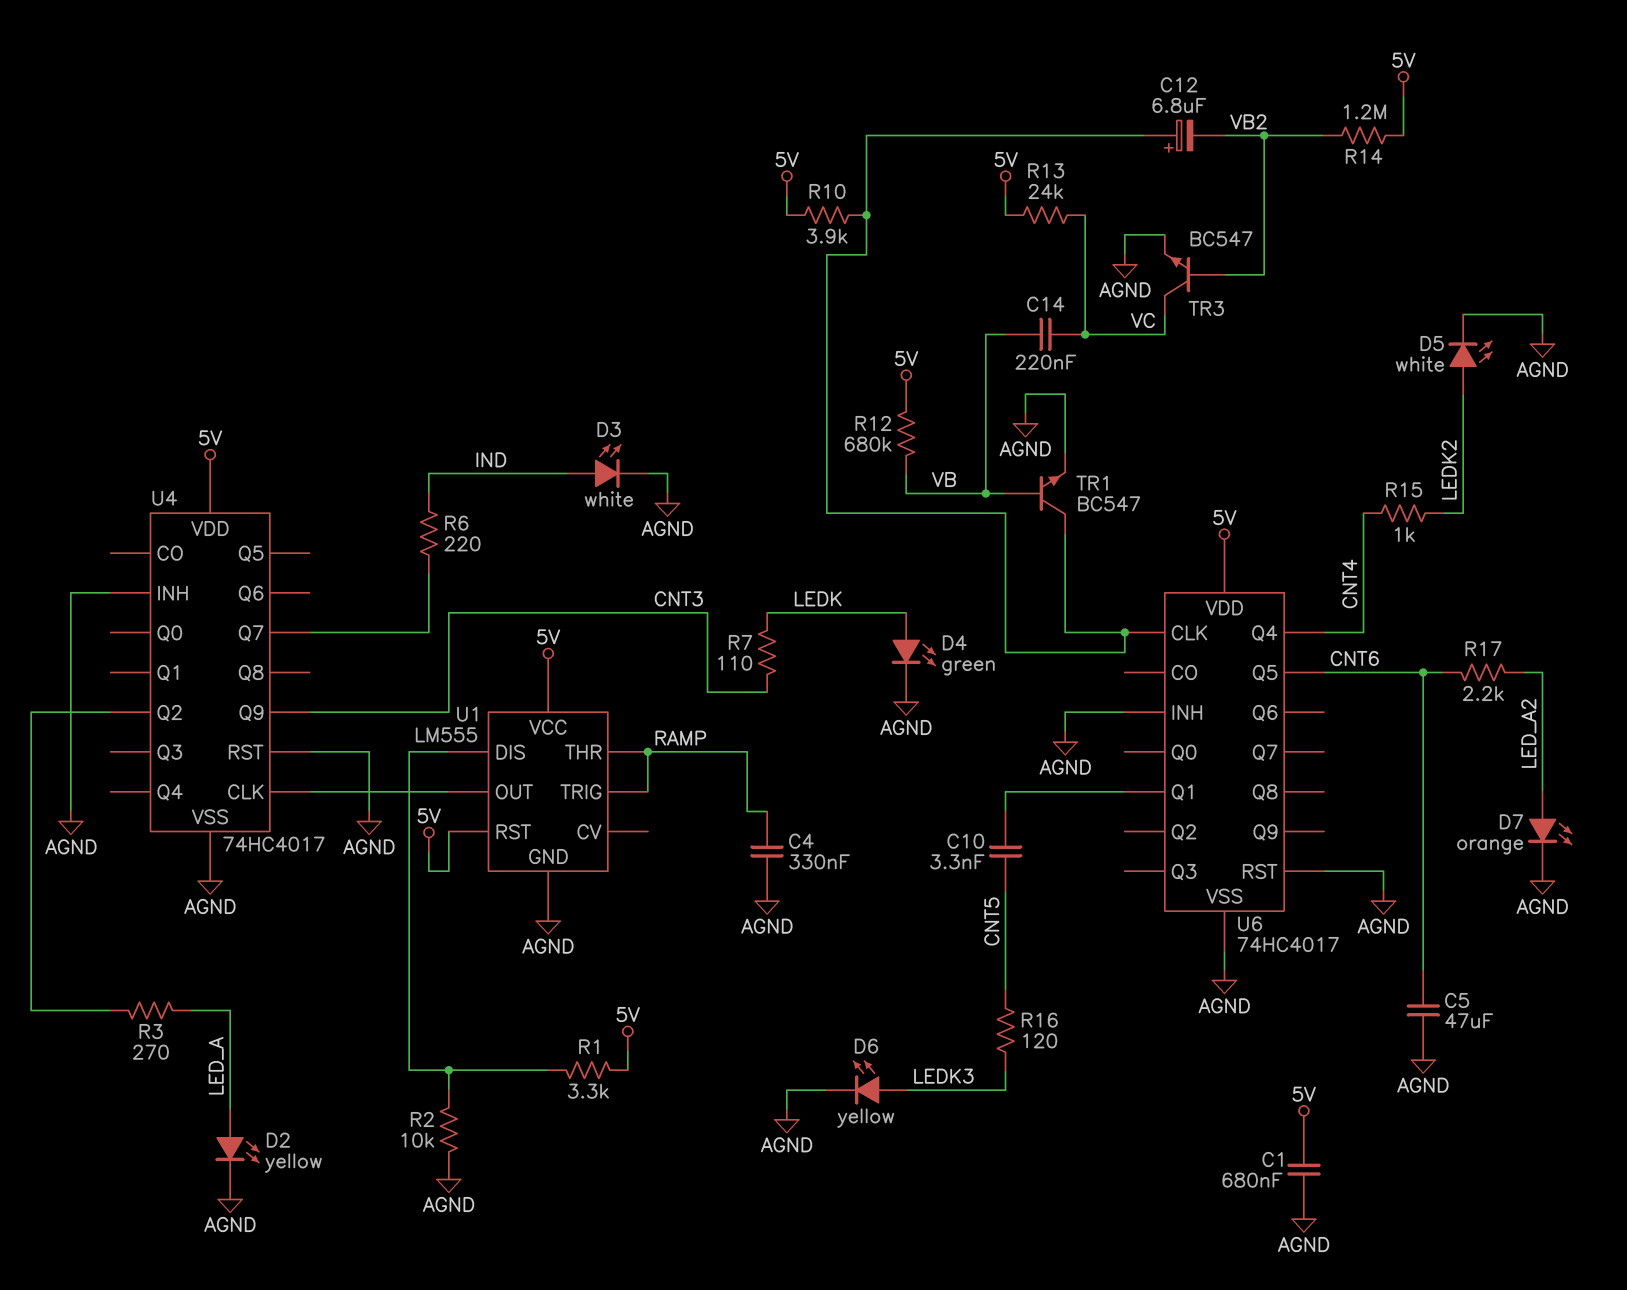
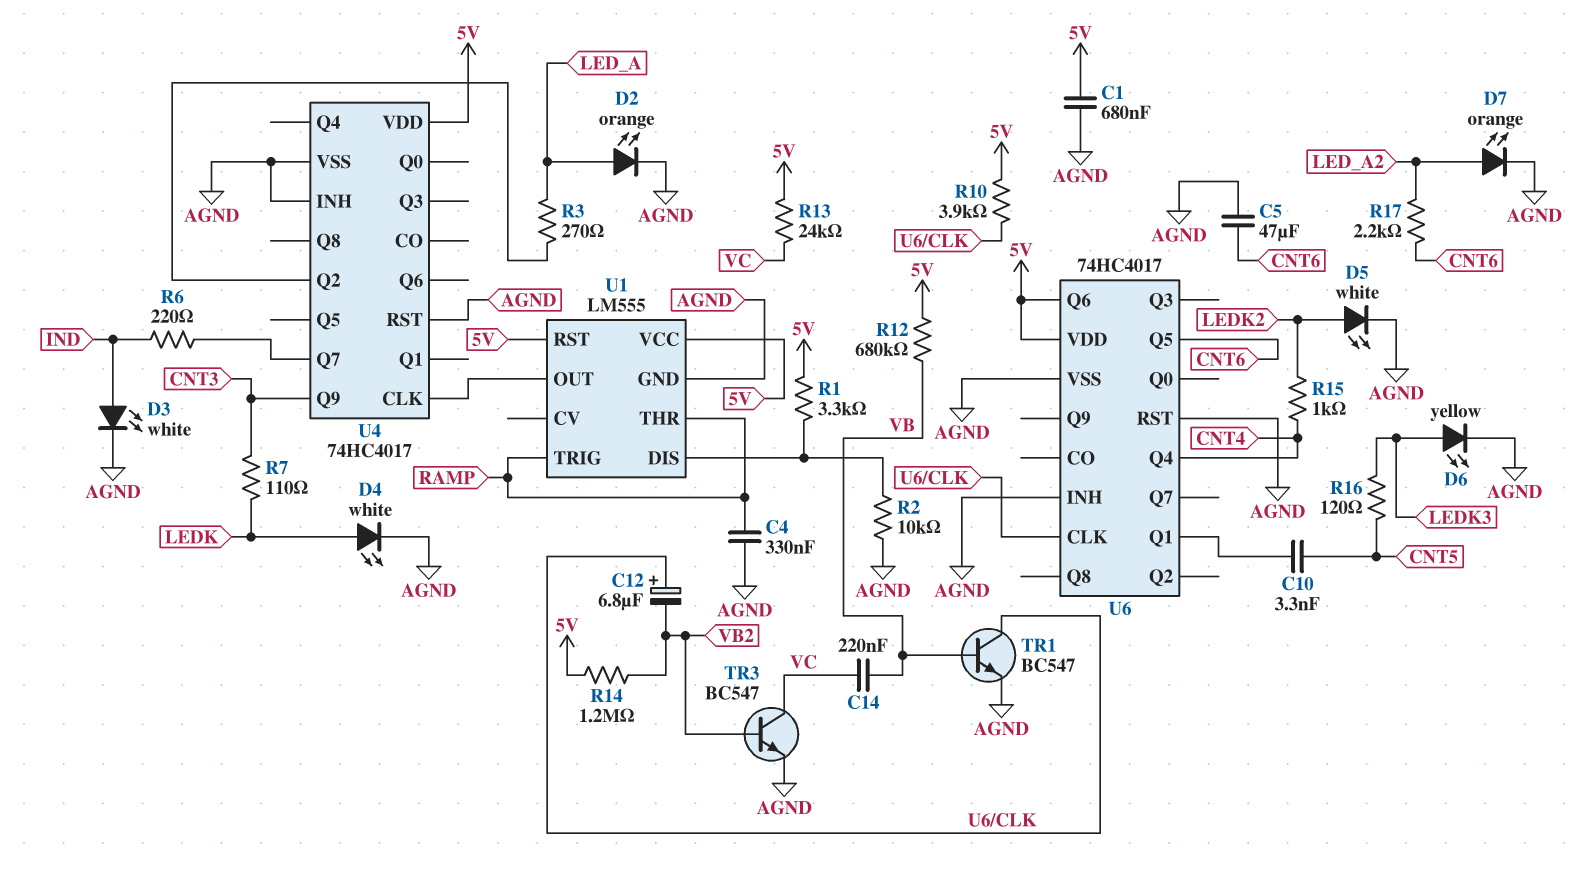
D2: LED yellow (A LED_A, K AGND) -> LED orange (A LED_A, K AGND)
D4: LED green (A LEDK, K AGND) -> LED white (A LEDK, K AGND)
U6 pin Q6: none -> 5V

